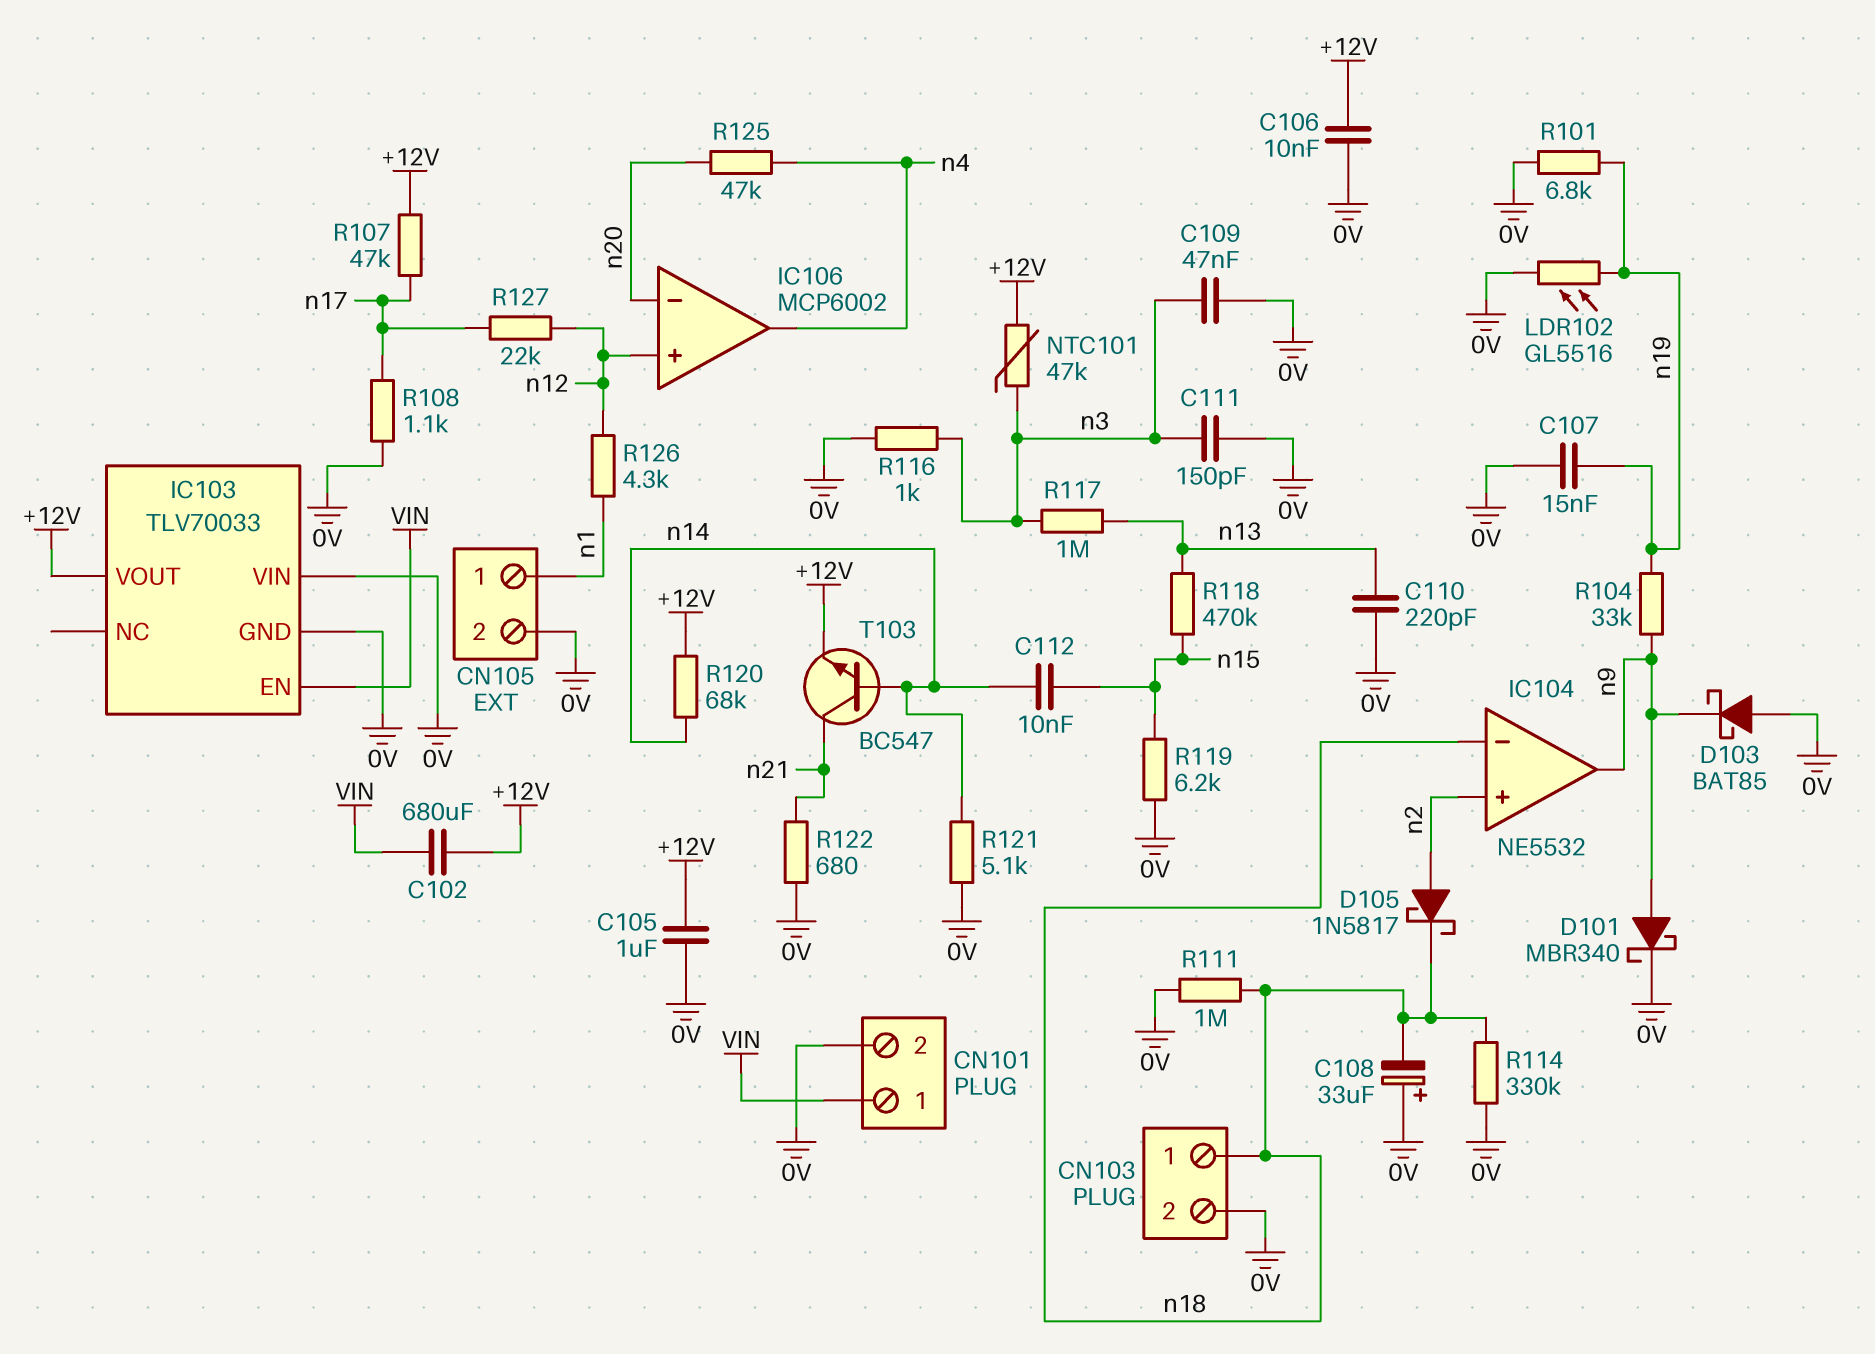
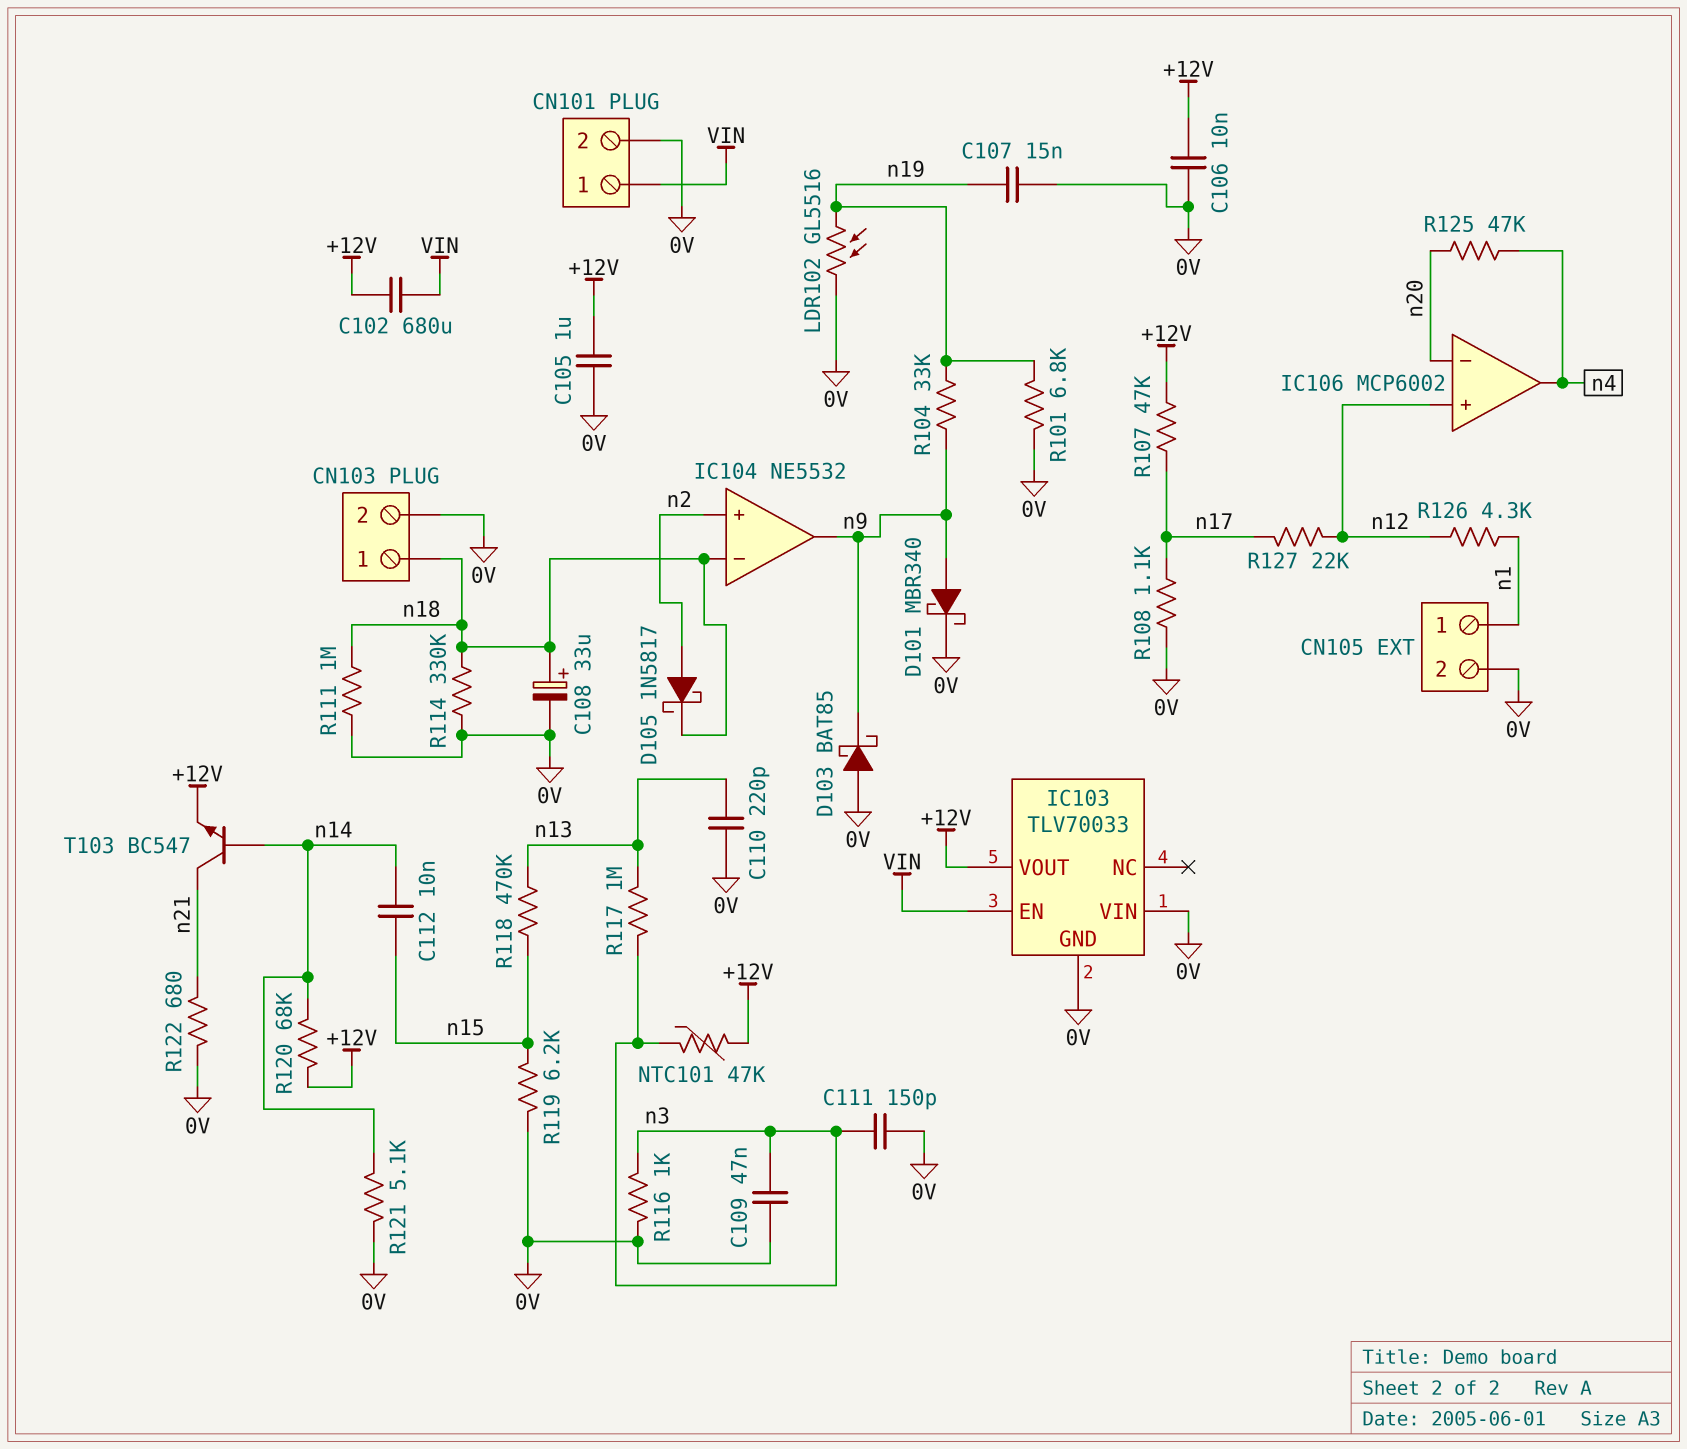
C108: 33uF (plus 0V, minus n18) -> 33uF (plus n18, minus 0V)

